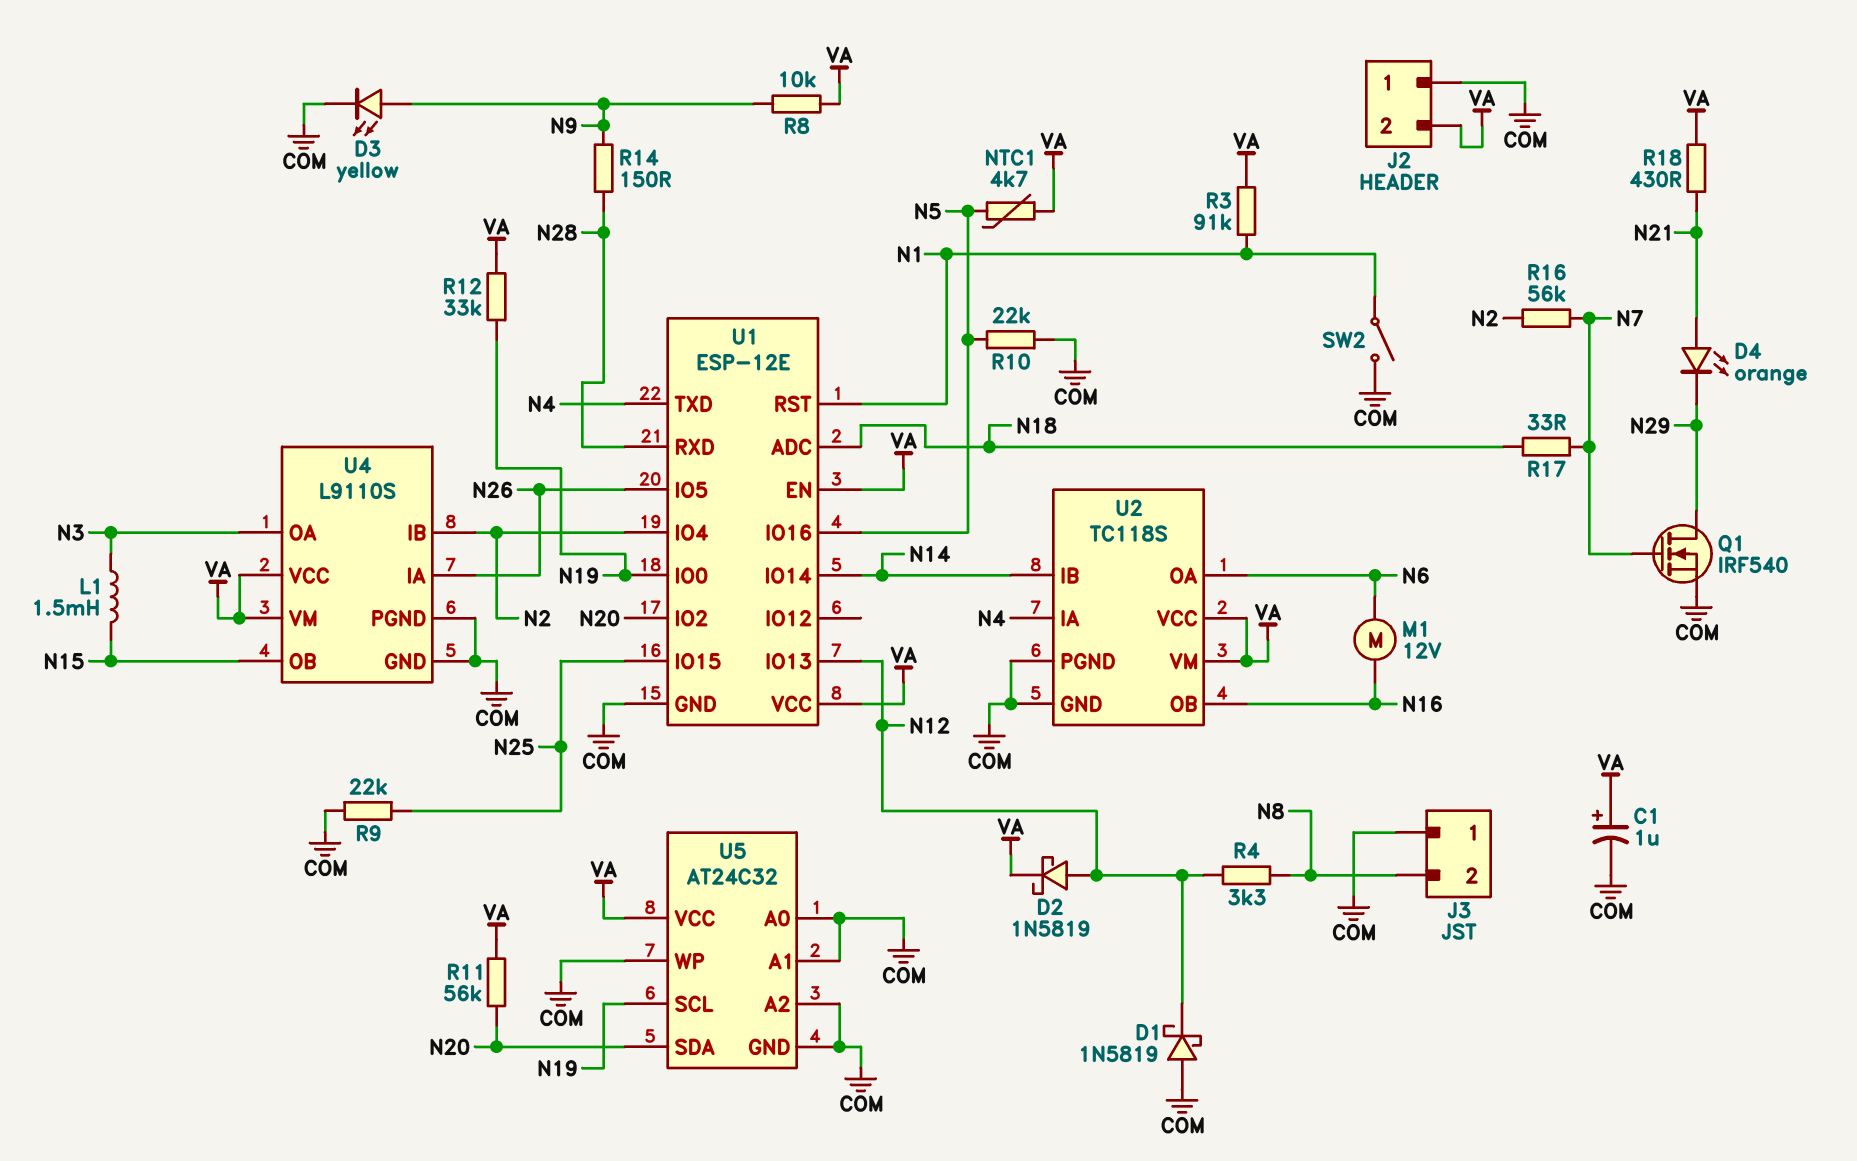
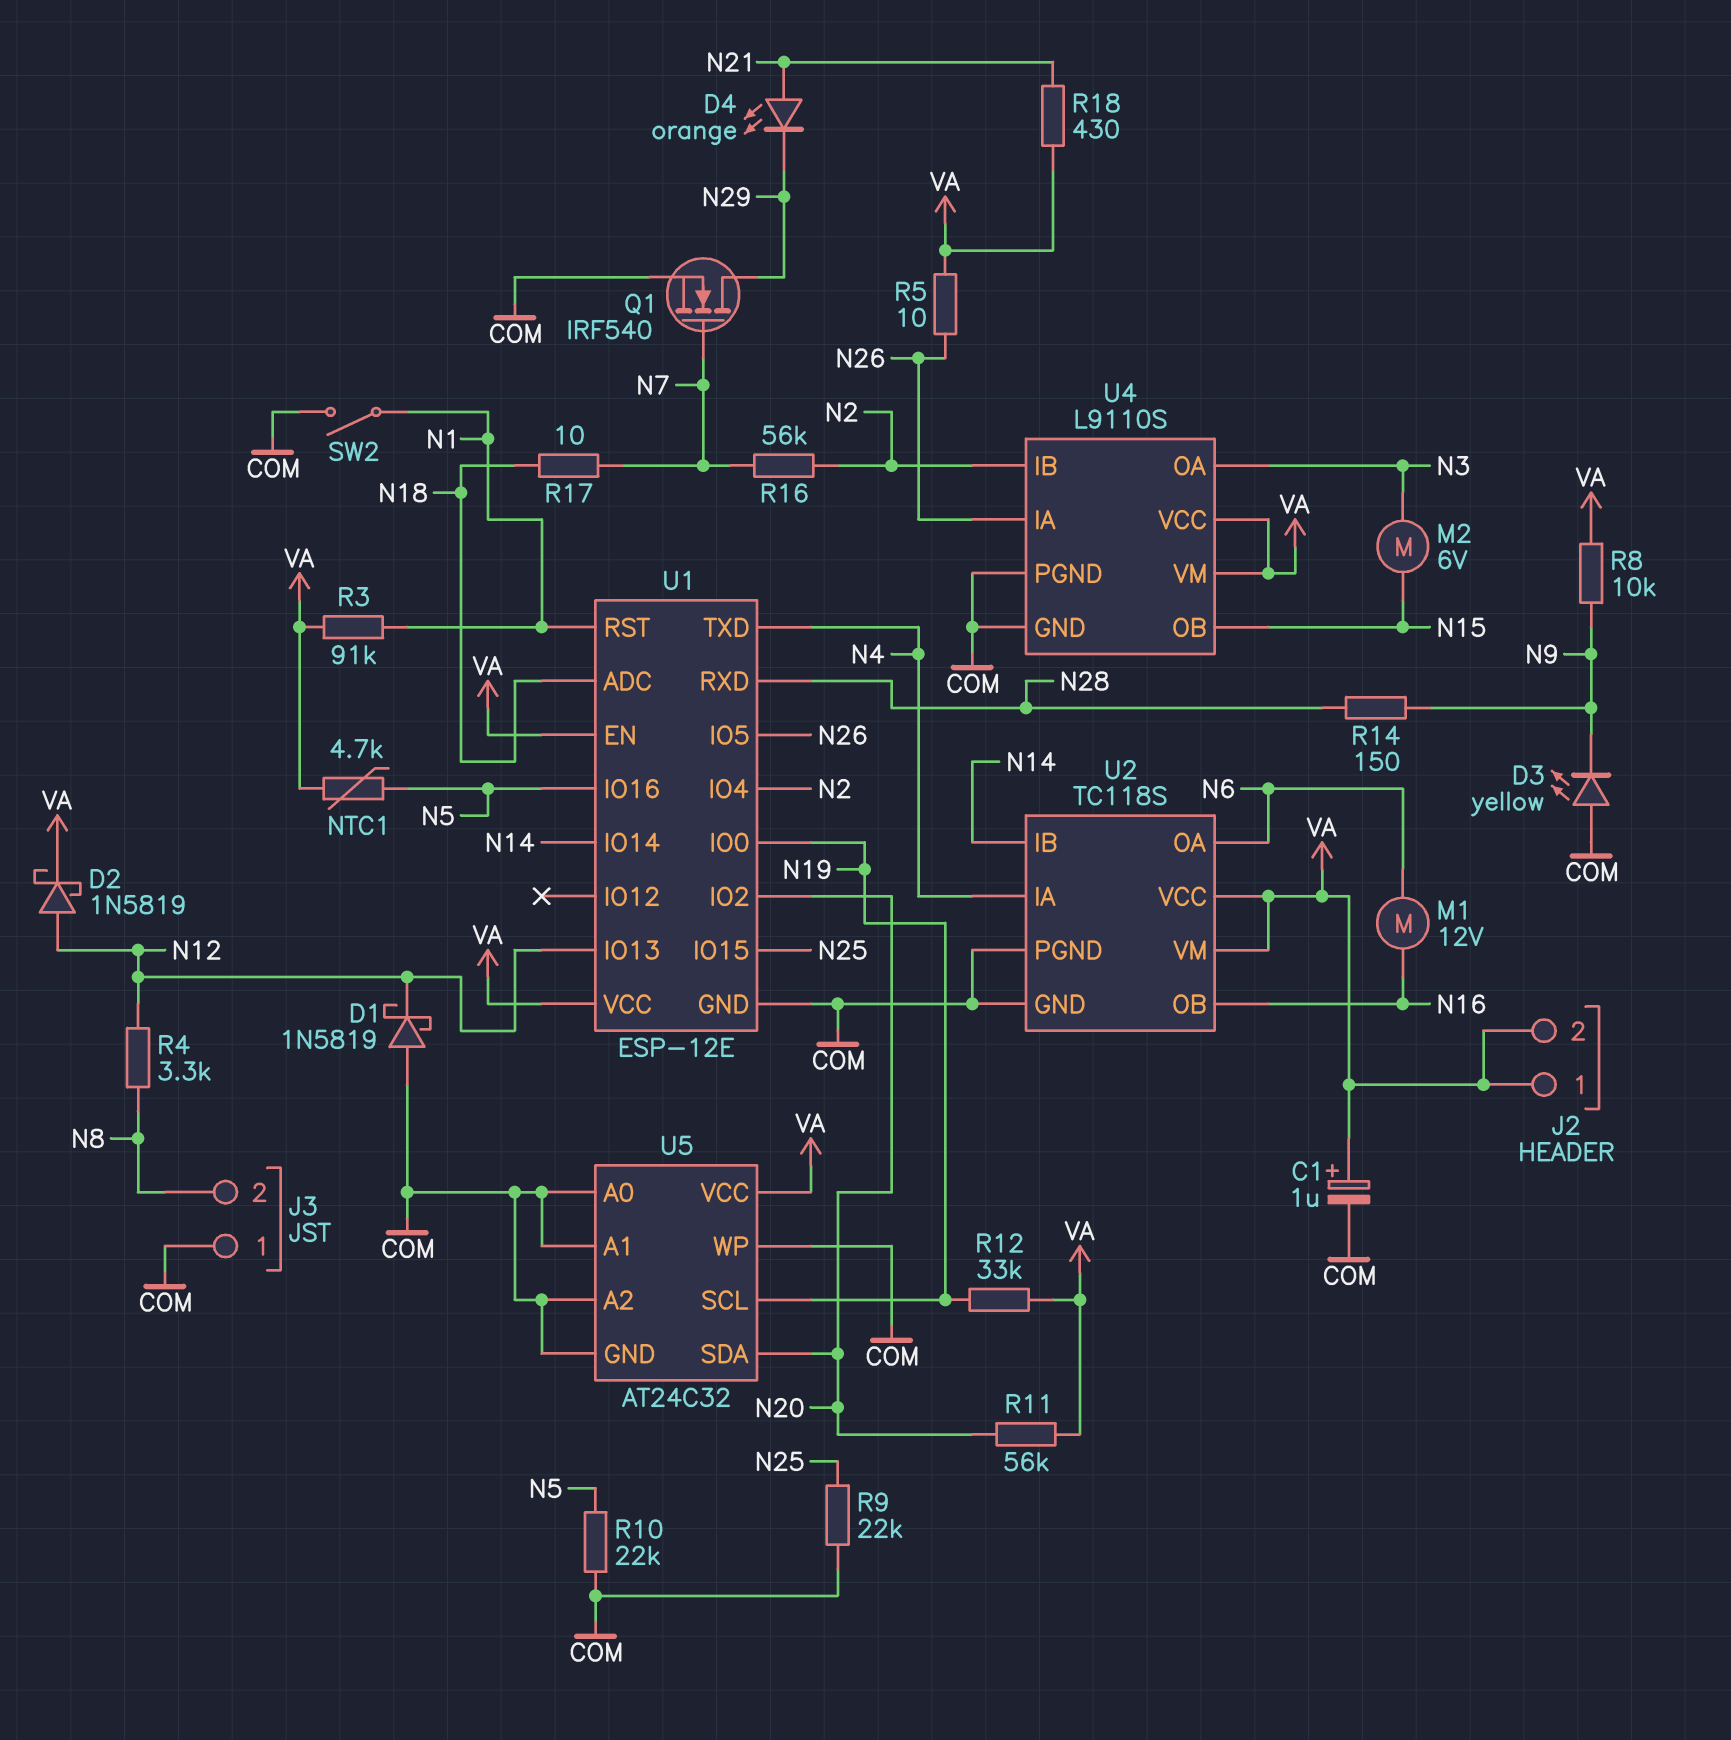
D3: LED yellow (A N9, K COM) -> LED yellow (A COM, K N9)
J2 pin 1: COM -> VA
L1: 1.5mH (N3, N15) -> none
M2: none -> motor 6V (N3, N15)
R5: none -> 10 (N26, VA)
R17: 33 (N7, N18) -> 10 (N7, N18)

